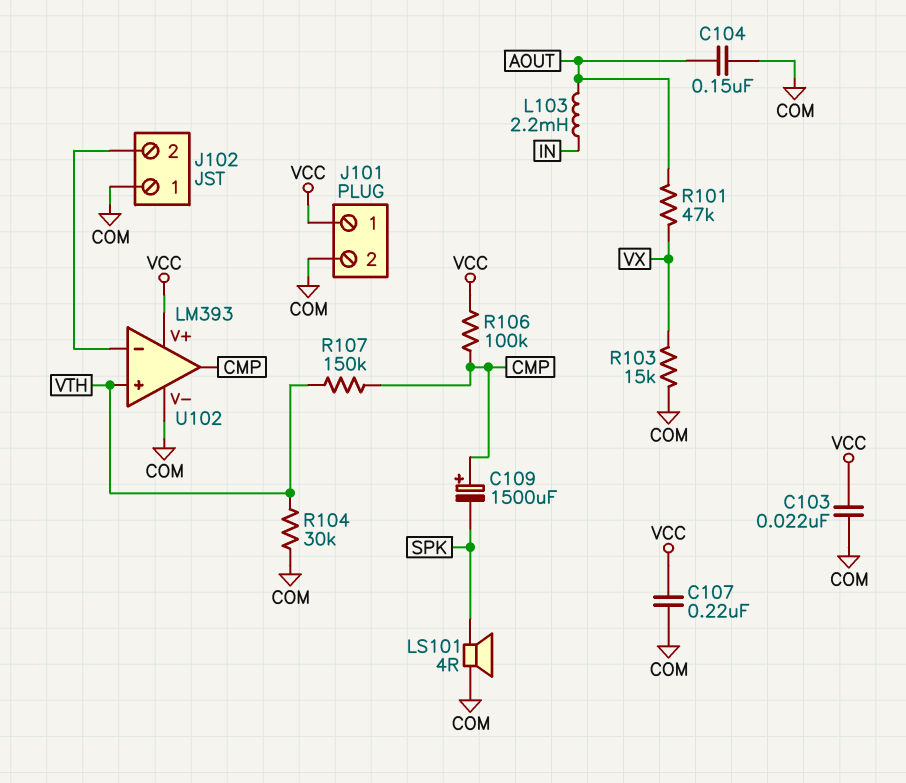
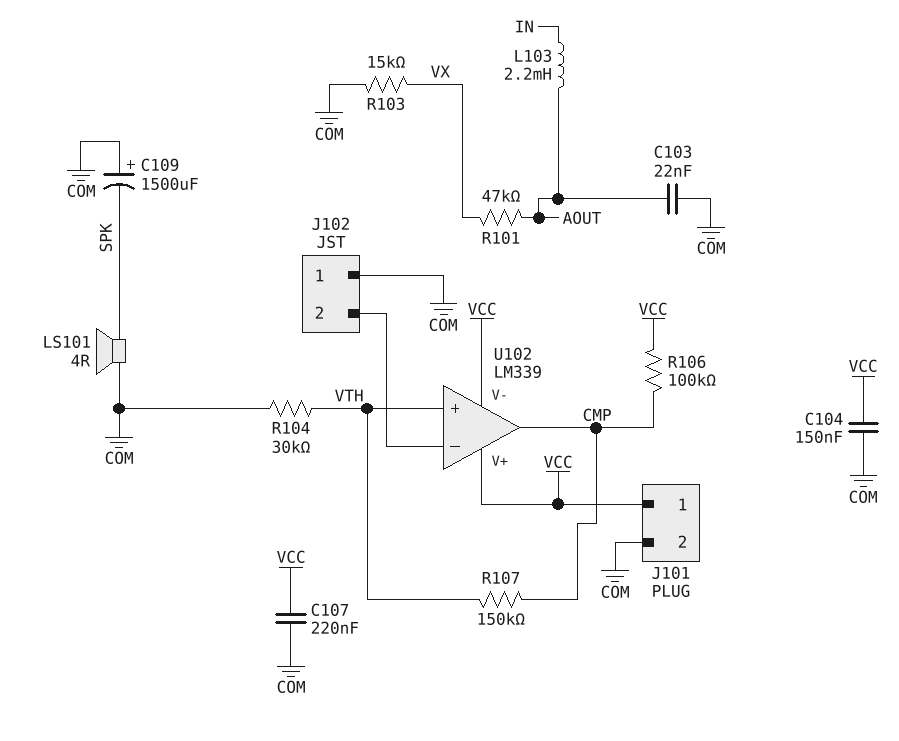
C103: 22nF (COM, VCC) -> 22nF (AOUT, COM)
C104: 150nF (AOUT, COM) -> 150nF (COM, VCC)
C109: 1500uF (plus CMP, minus SPK) -> 1500uF (plus COM, minus SPK)
U102: LM393 -> LM339
U102 pin V-: COM -> VCC

